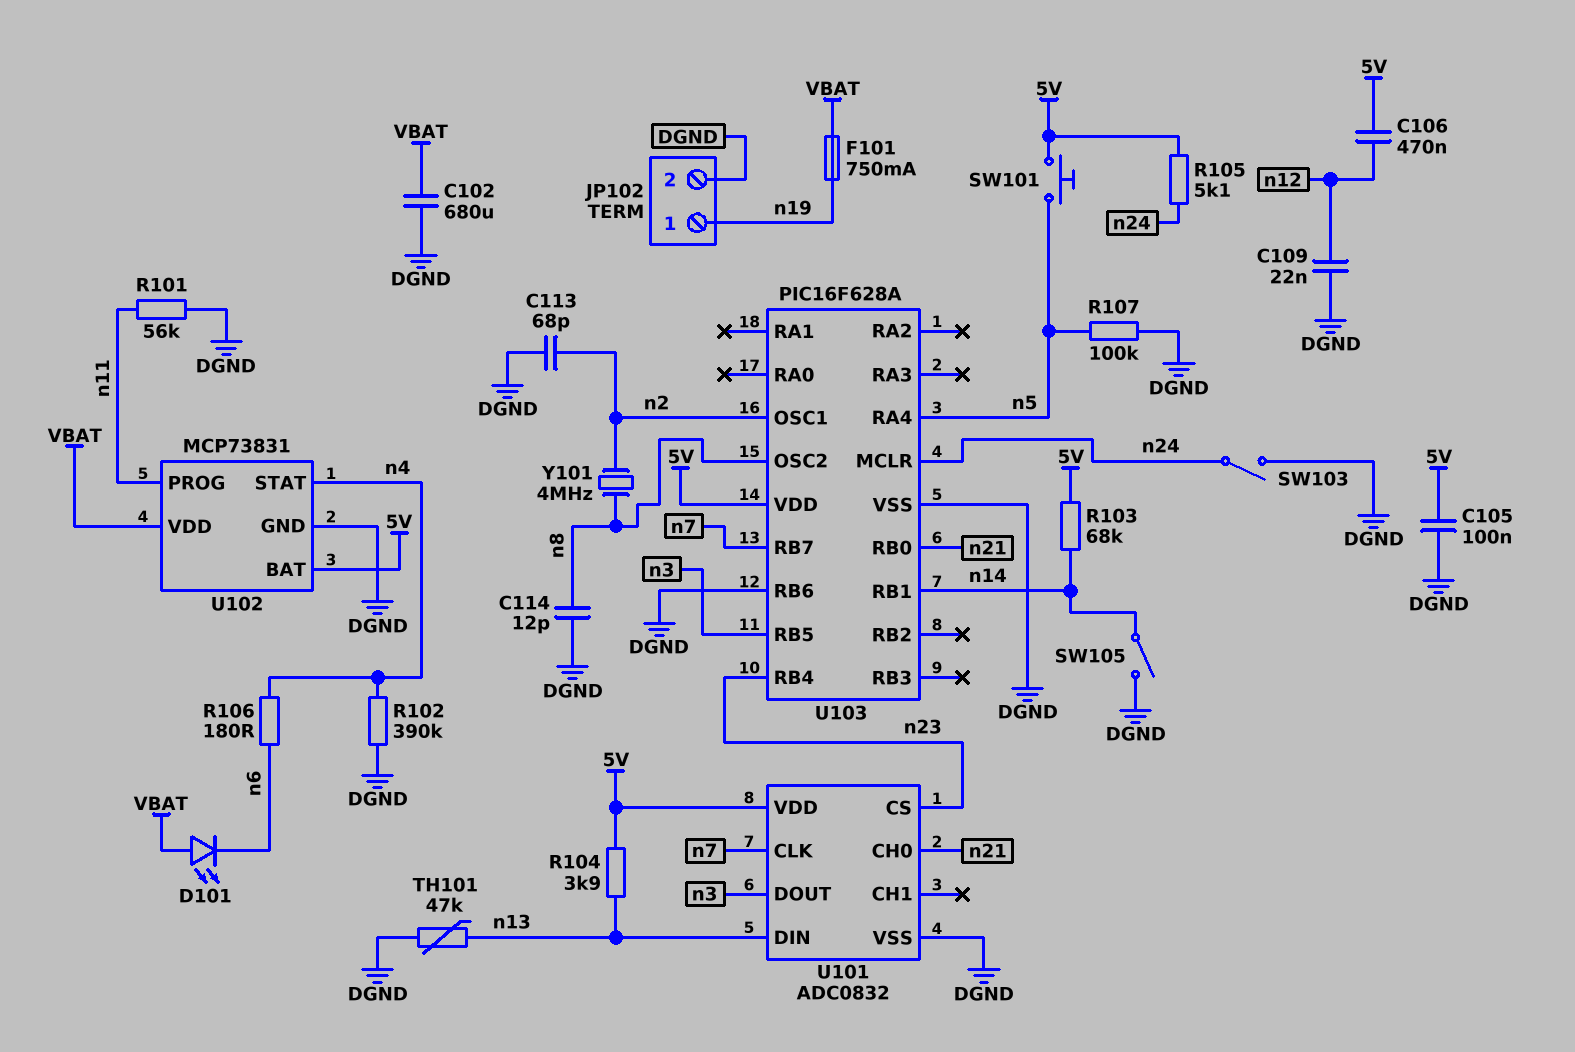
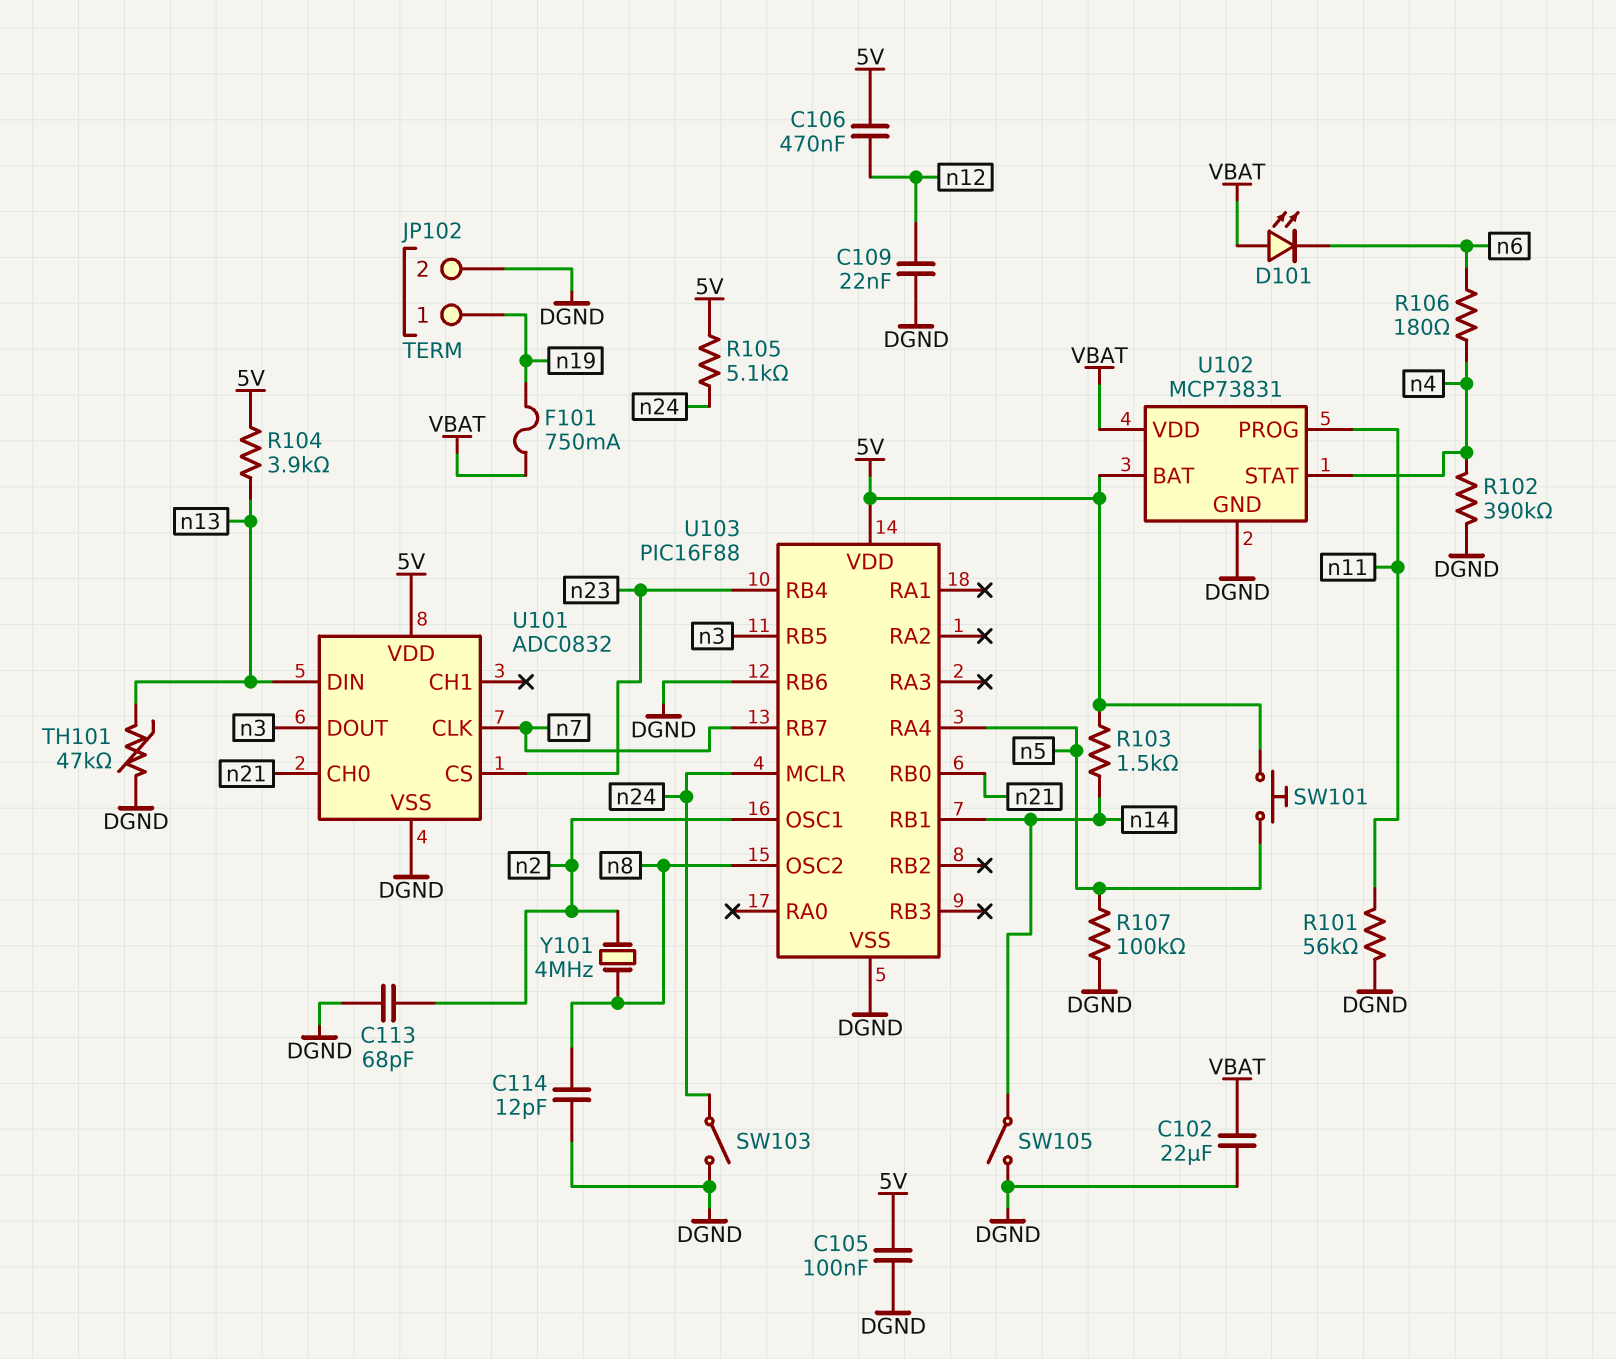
C102: 680uF (DGND, VBAT) -> 22uF (DGND, VBAT)
R103: 68k (5V, n14) -> 1.5k (5V, n14)
U103: PIC16F628A -> PIC16F88

